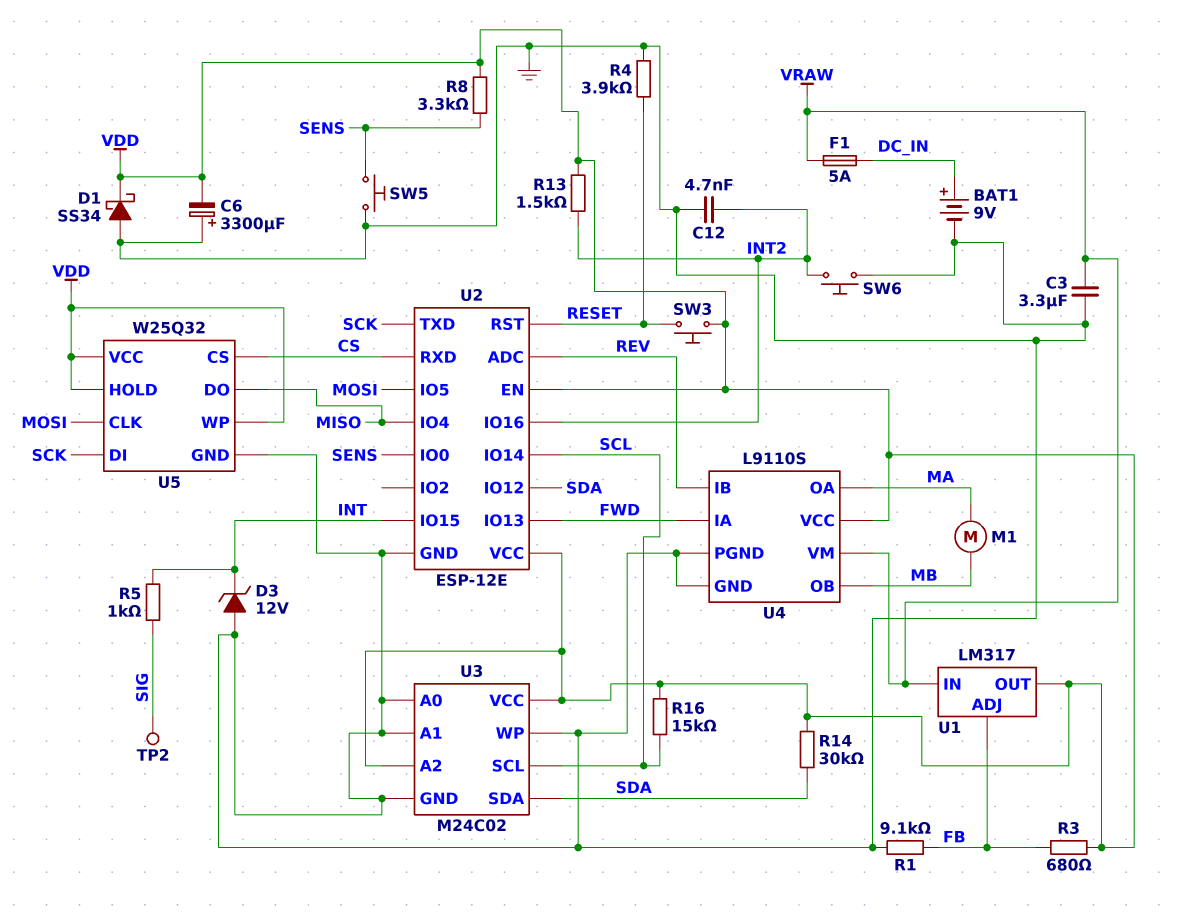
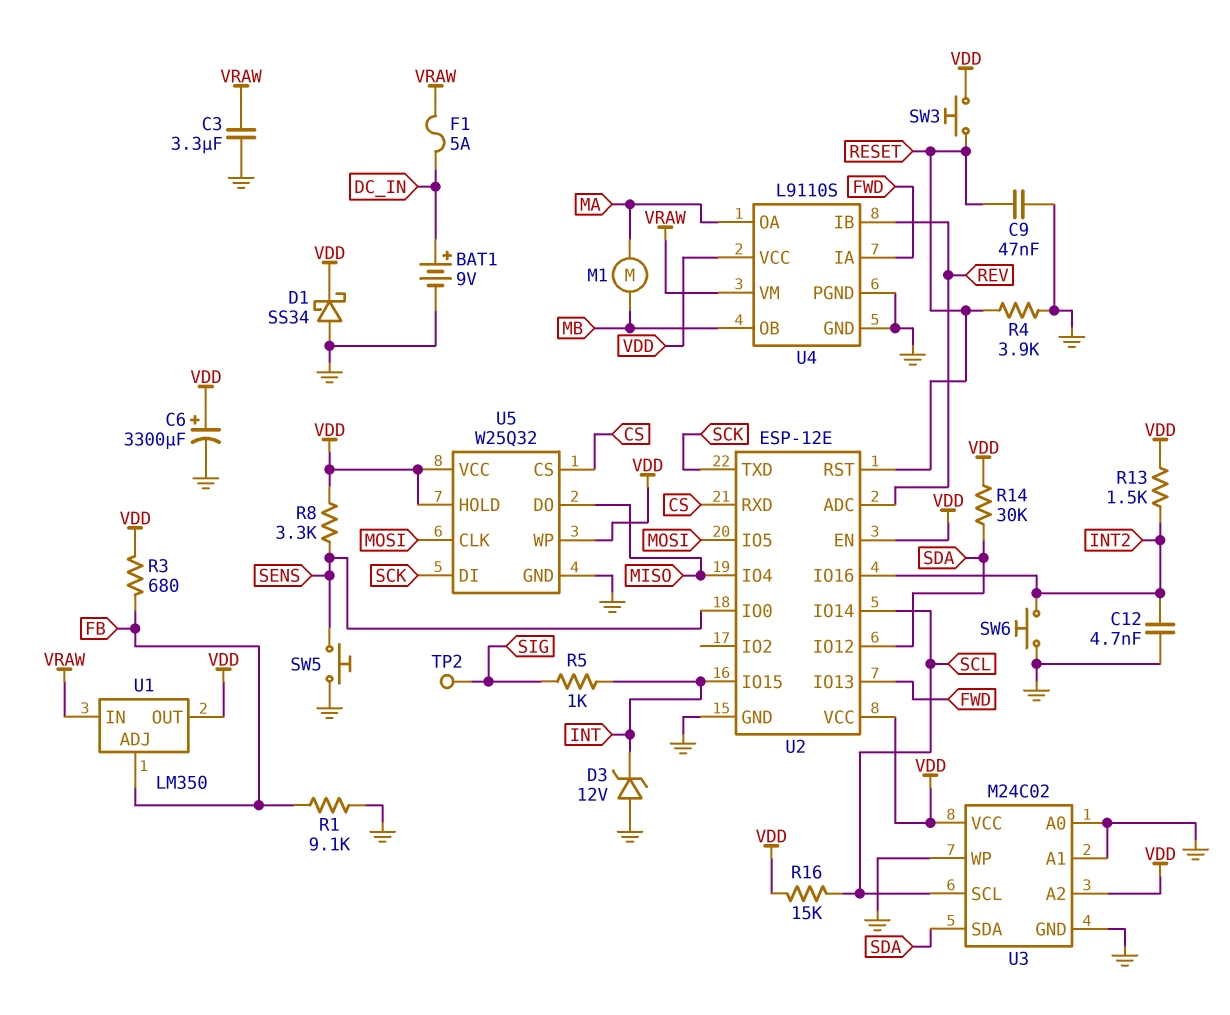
C6: 3300uF (plus GND, minus VDD) -> 3300uF (plus VDD, minus GND)
C9: none -> 47nF (GND, RESET)
U1: LM317 -> LM350

